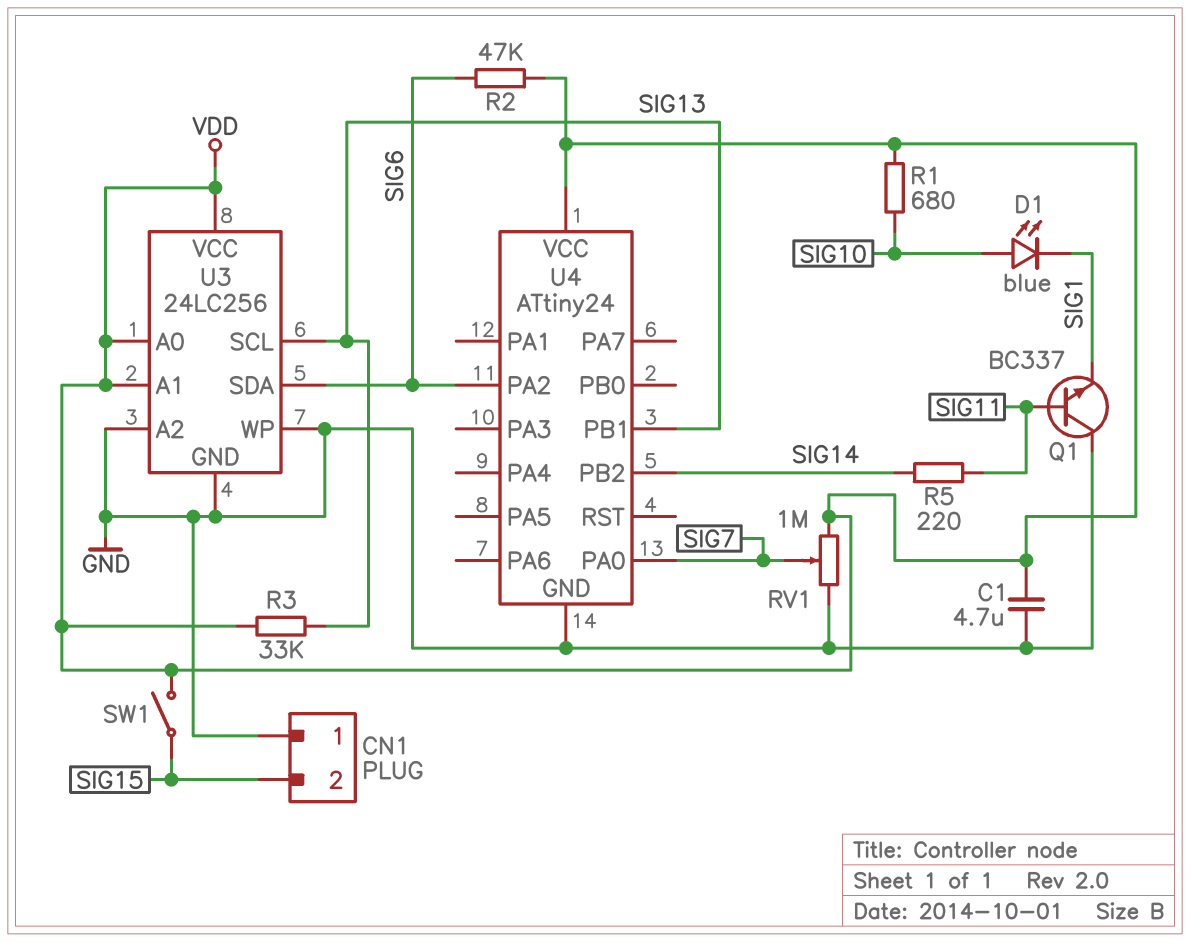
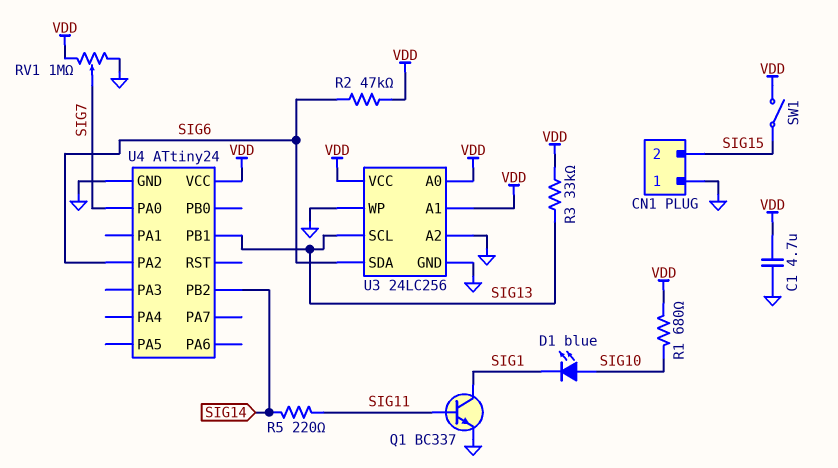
Q1: NPN BC337 (B SIG11, C GND, E SIG1) -> NPN BC337 (B SIG11, C SIG1, E GND)

